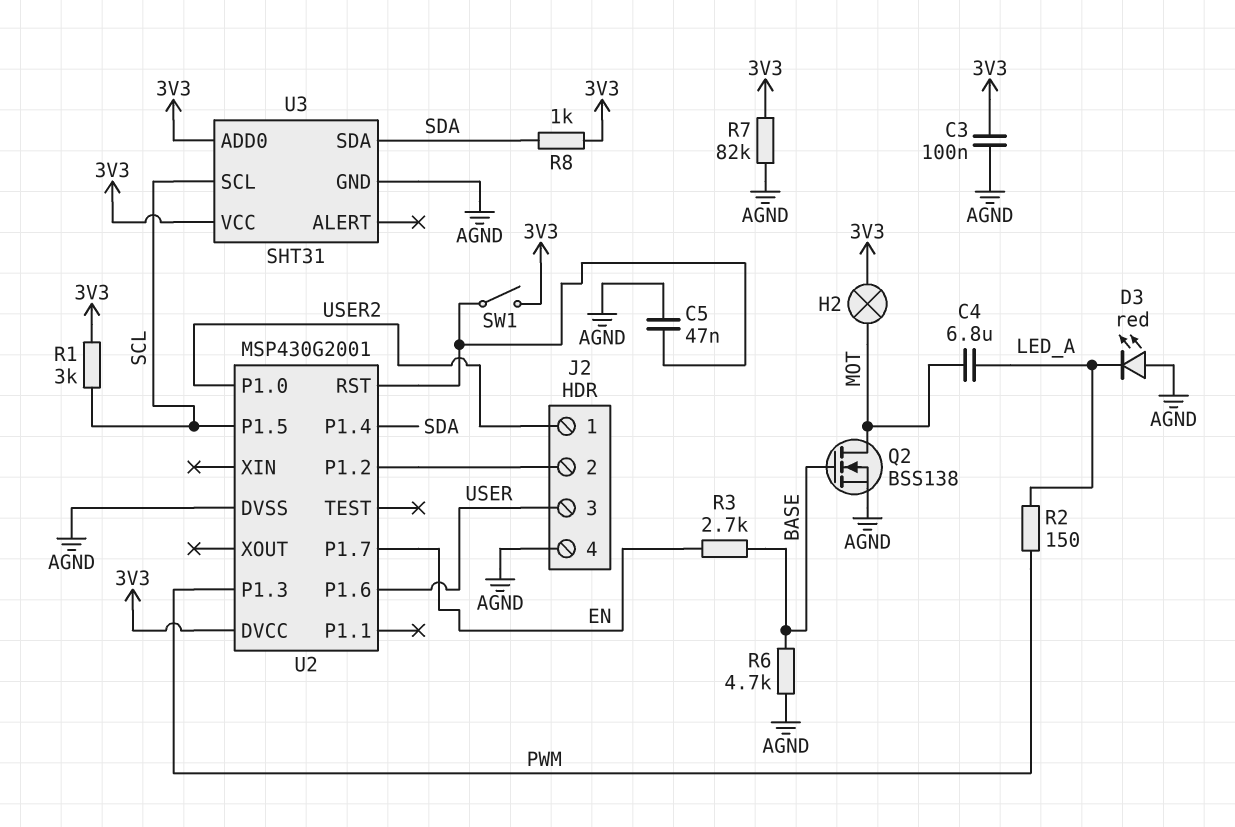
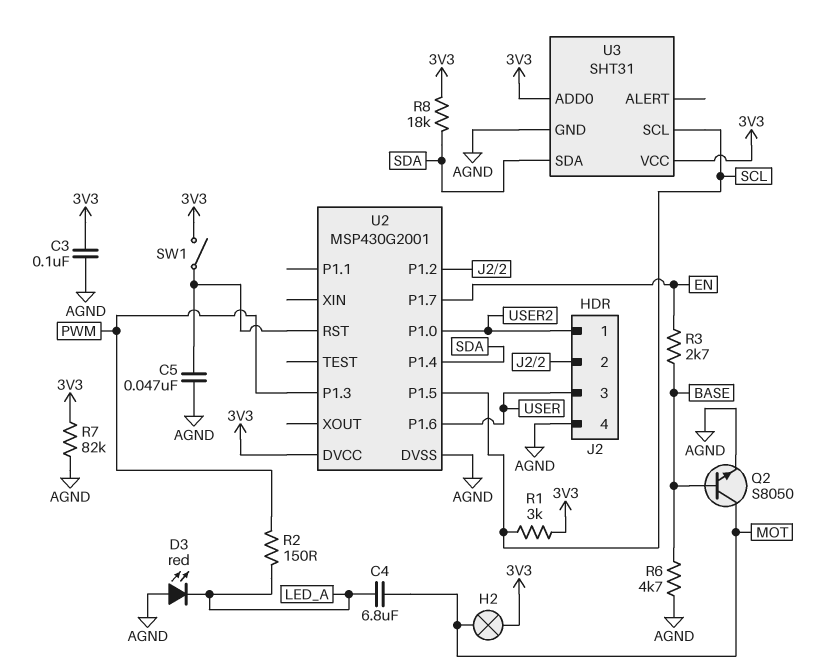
Q2: NMOS BSS138 (G BASE, D MOT, S AGND) -> NPN S8050 (B BASE, C MOT, E AGND)
R8: 1k (3V3, SDA) -> 18k (3V3, SDA)

